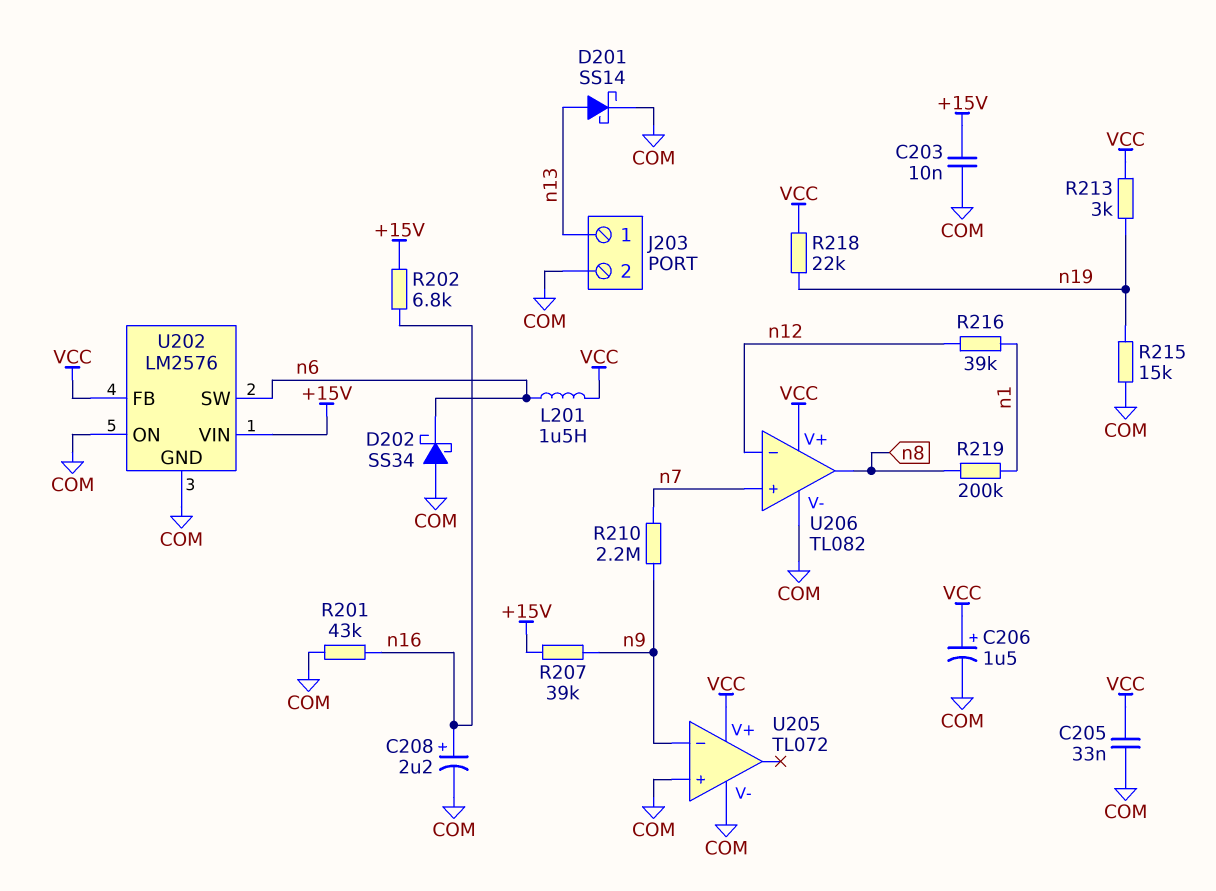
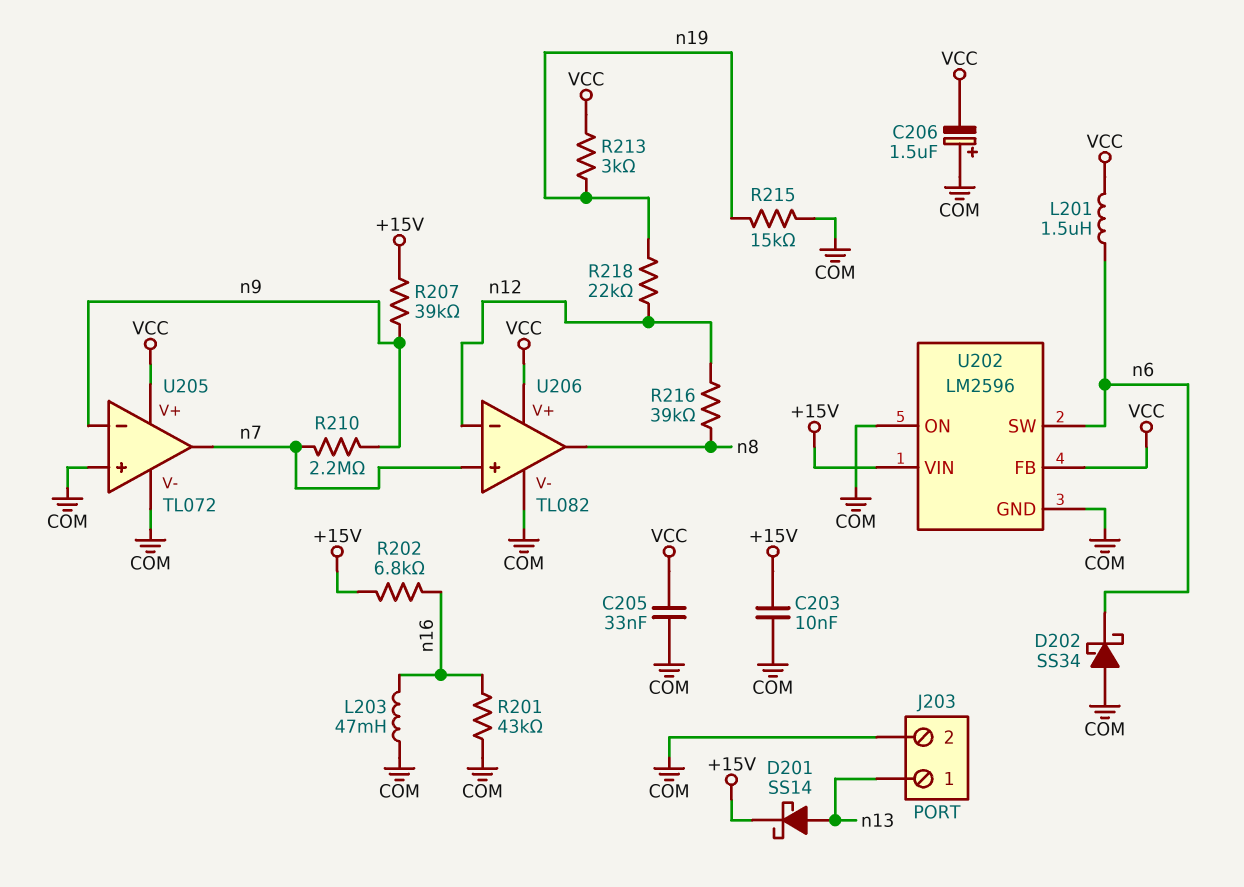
C206: 1.5uF (plus VCC, minus COM) -> 1.5uF (plus COM, minus VCC)
C208: 2.2uF (plus n16, minus COM) -> none
D201: schottky SS14 (A n13, K COM) -> schottky SS14 (A n13, K +15V)
L203: none -> 47mH (COM, n16)
R216: 39k (n1, n12) -> 39k (n8, n12)
R218: 22k (VCC, n19) -> 22k (n12, n19)
R219: 200k (n1, n8) -> none
U202: LM2576 -> LM2596
U205 pin out: none -> n7

